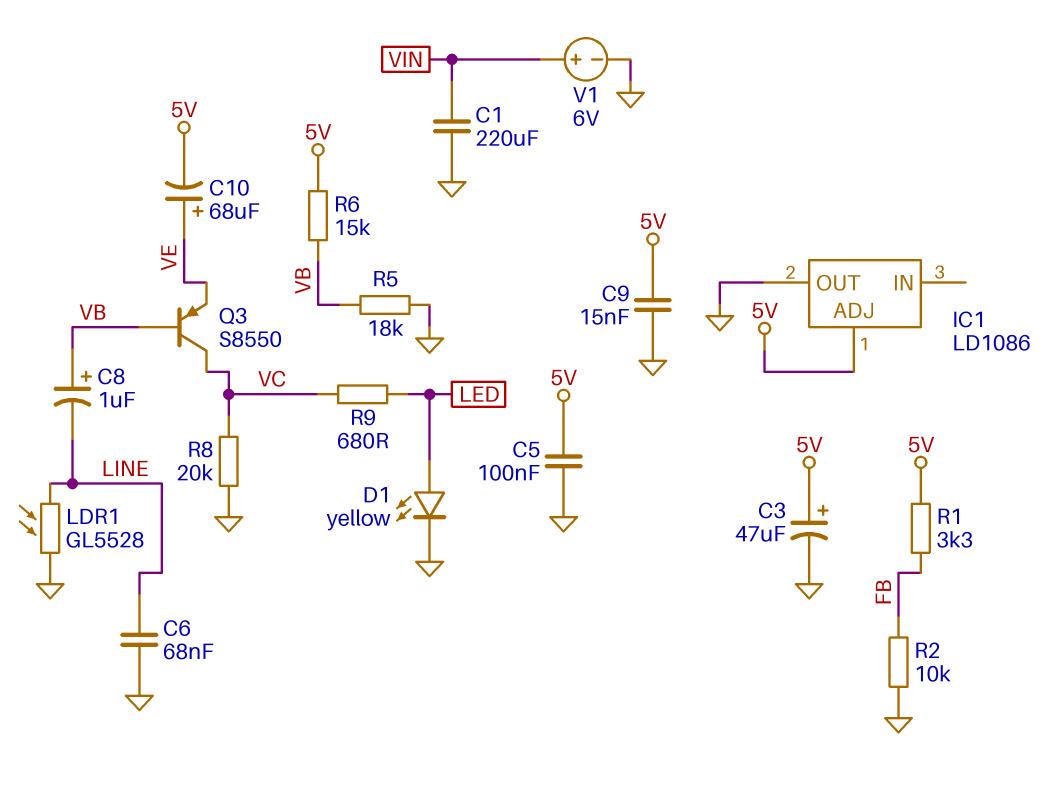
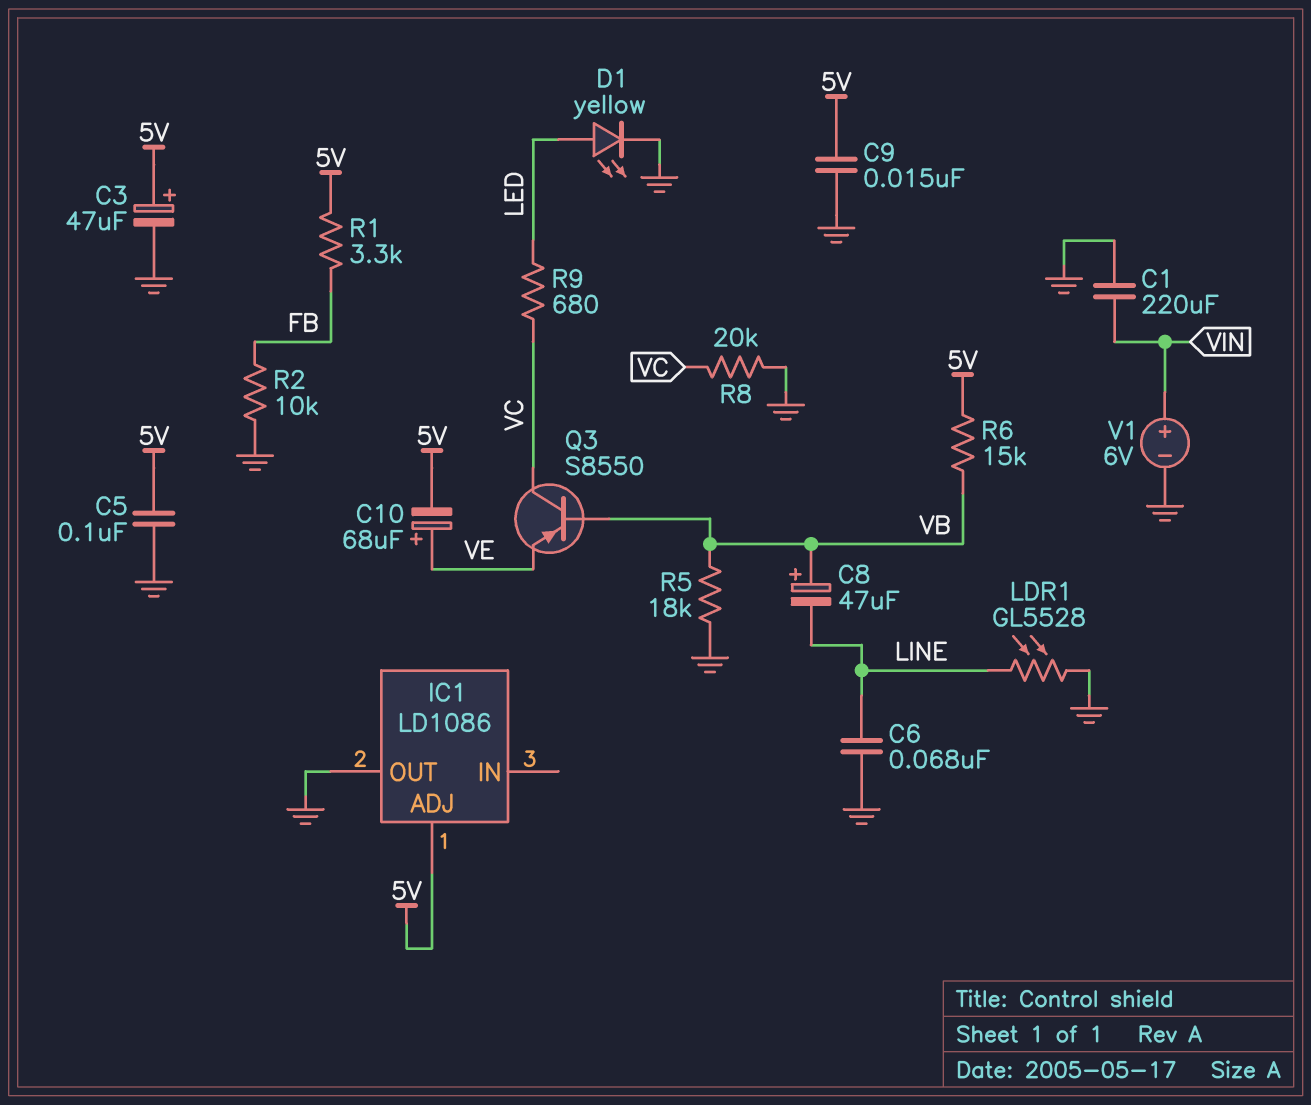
C8: 1uF (plus VB, minus LINE) -> 47uF (plus VB, minus LINE)

